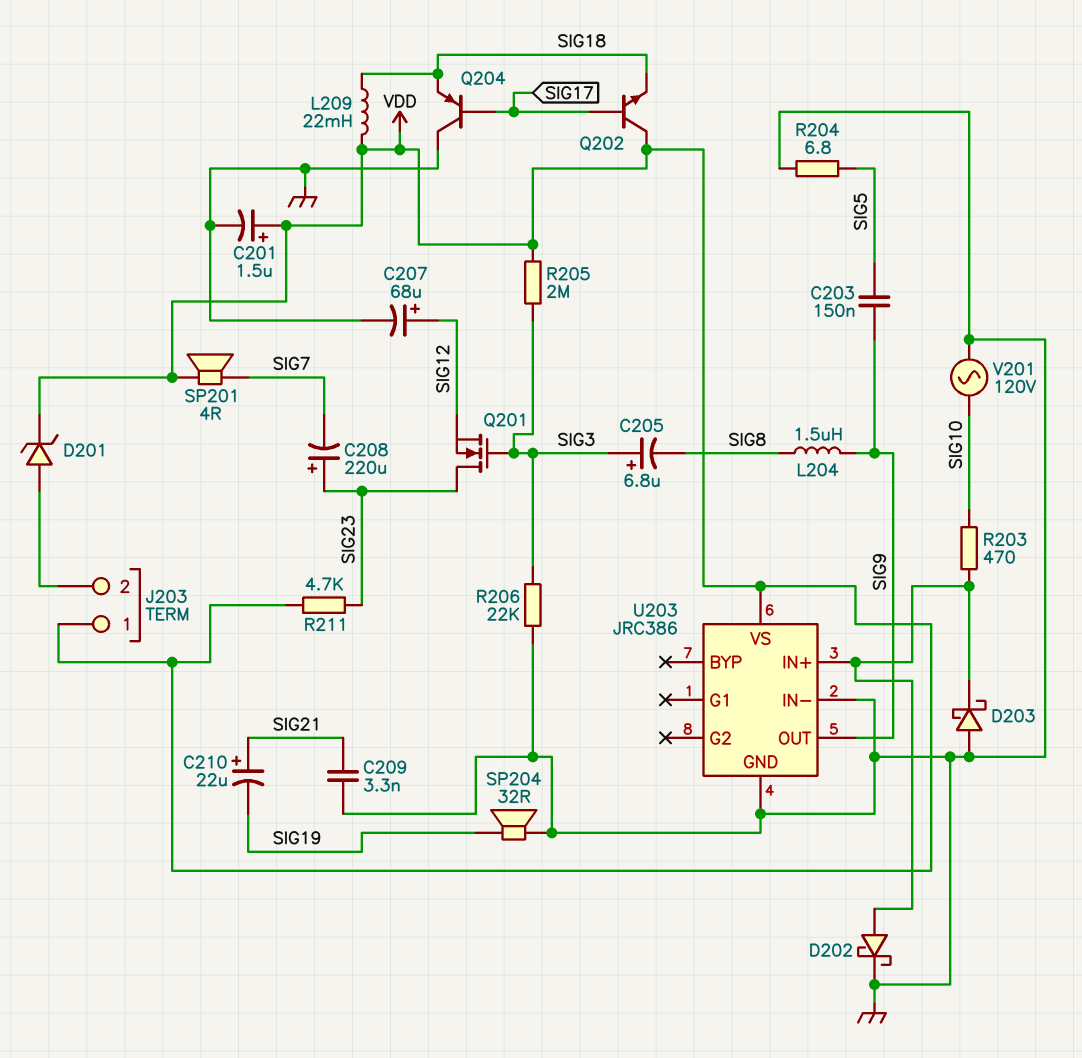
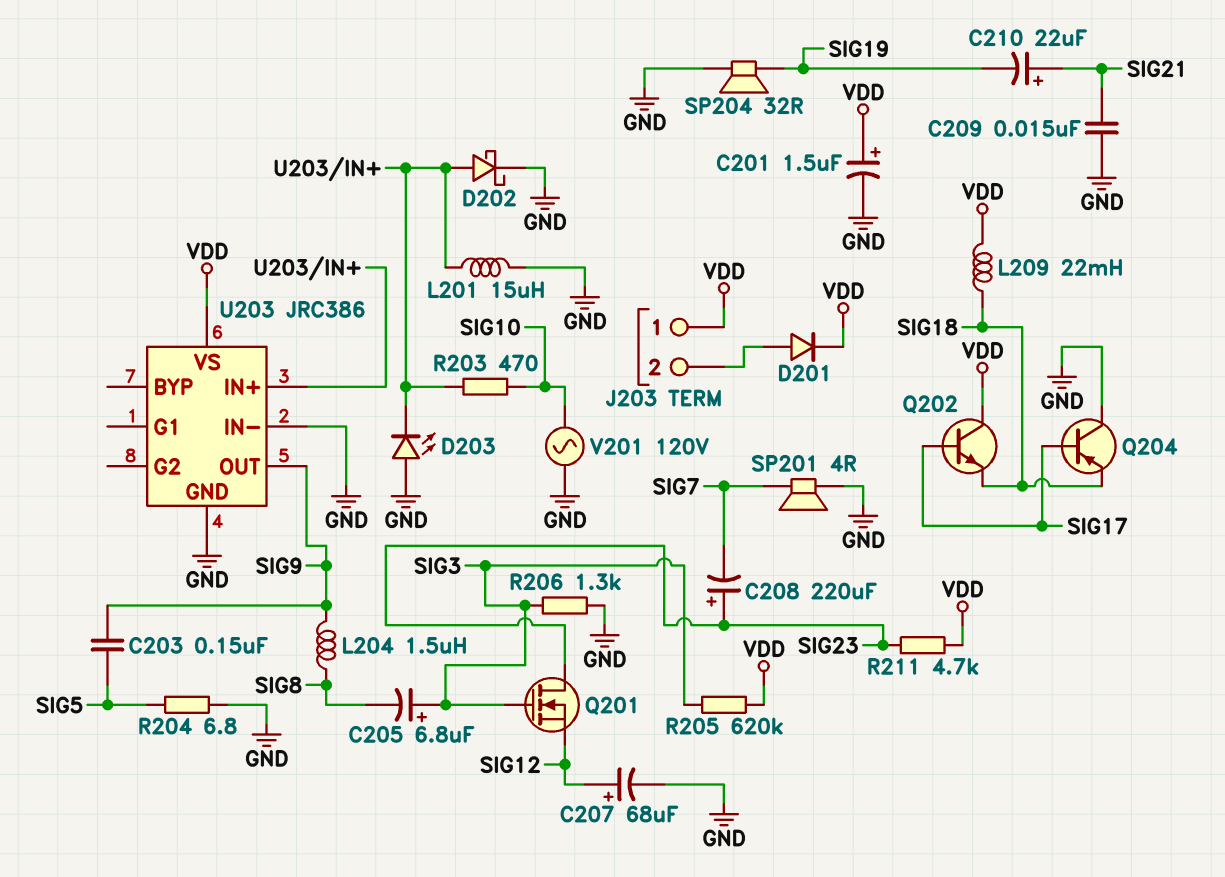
C209: 3.3nF (GND, SIG21) -> 15nF (GND, SIG21)
D201: zener (A J203/2, K VDD) -> diode (A J203/2, K VDD)
D203: schottky (A GND, K U203/IN+) -> LED (A GND, K U203/IN+)
L201: none -> 15uH (GND, U203/IN+)
R205: 2M (SIG3, VDD) -> 620k (SIG3, VDD)
R206: 22k (GND, SIG3) -> 1.3k (GND, SIG3)
SP201: speaker 4R (SIG7, VDD) -> speaker 4R (GND, SIG7)

